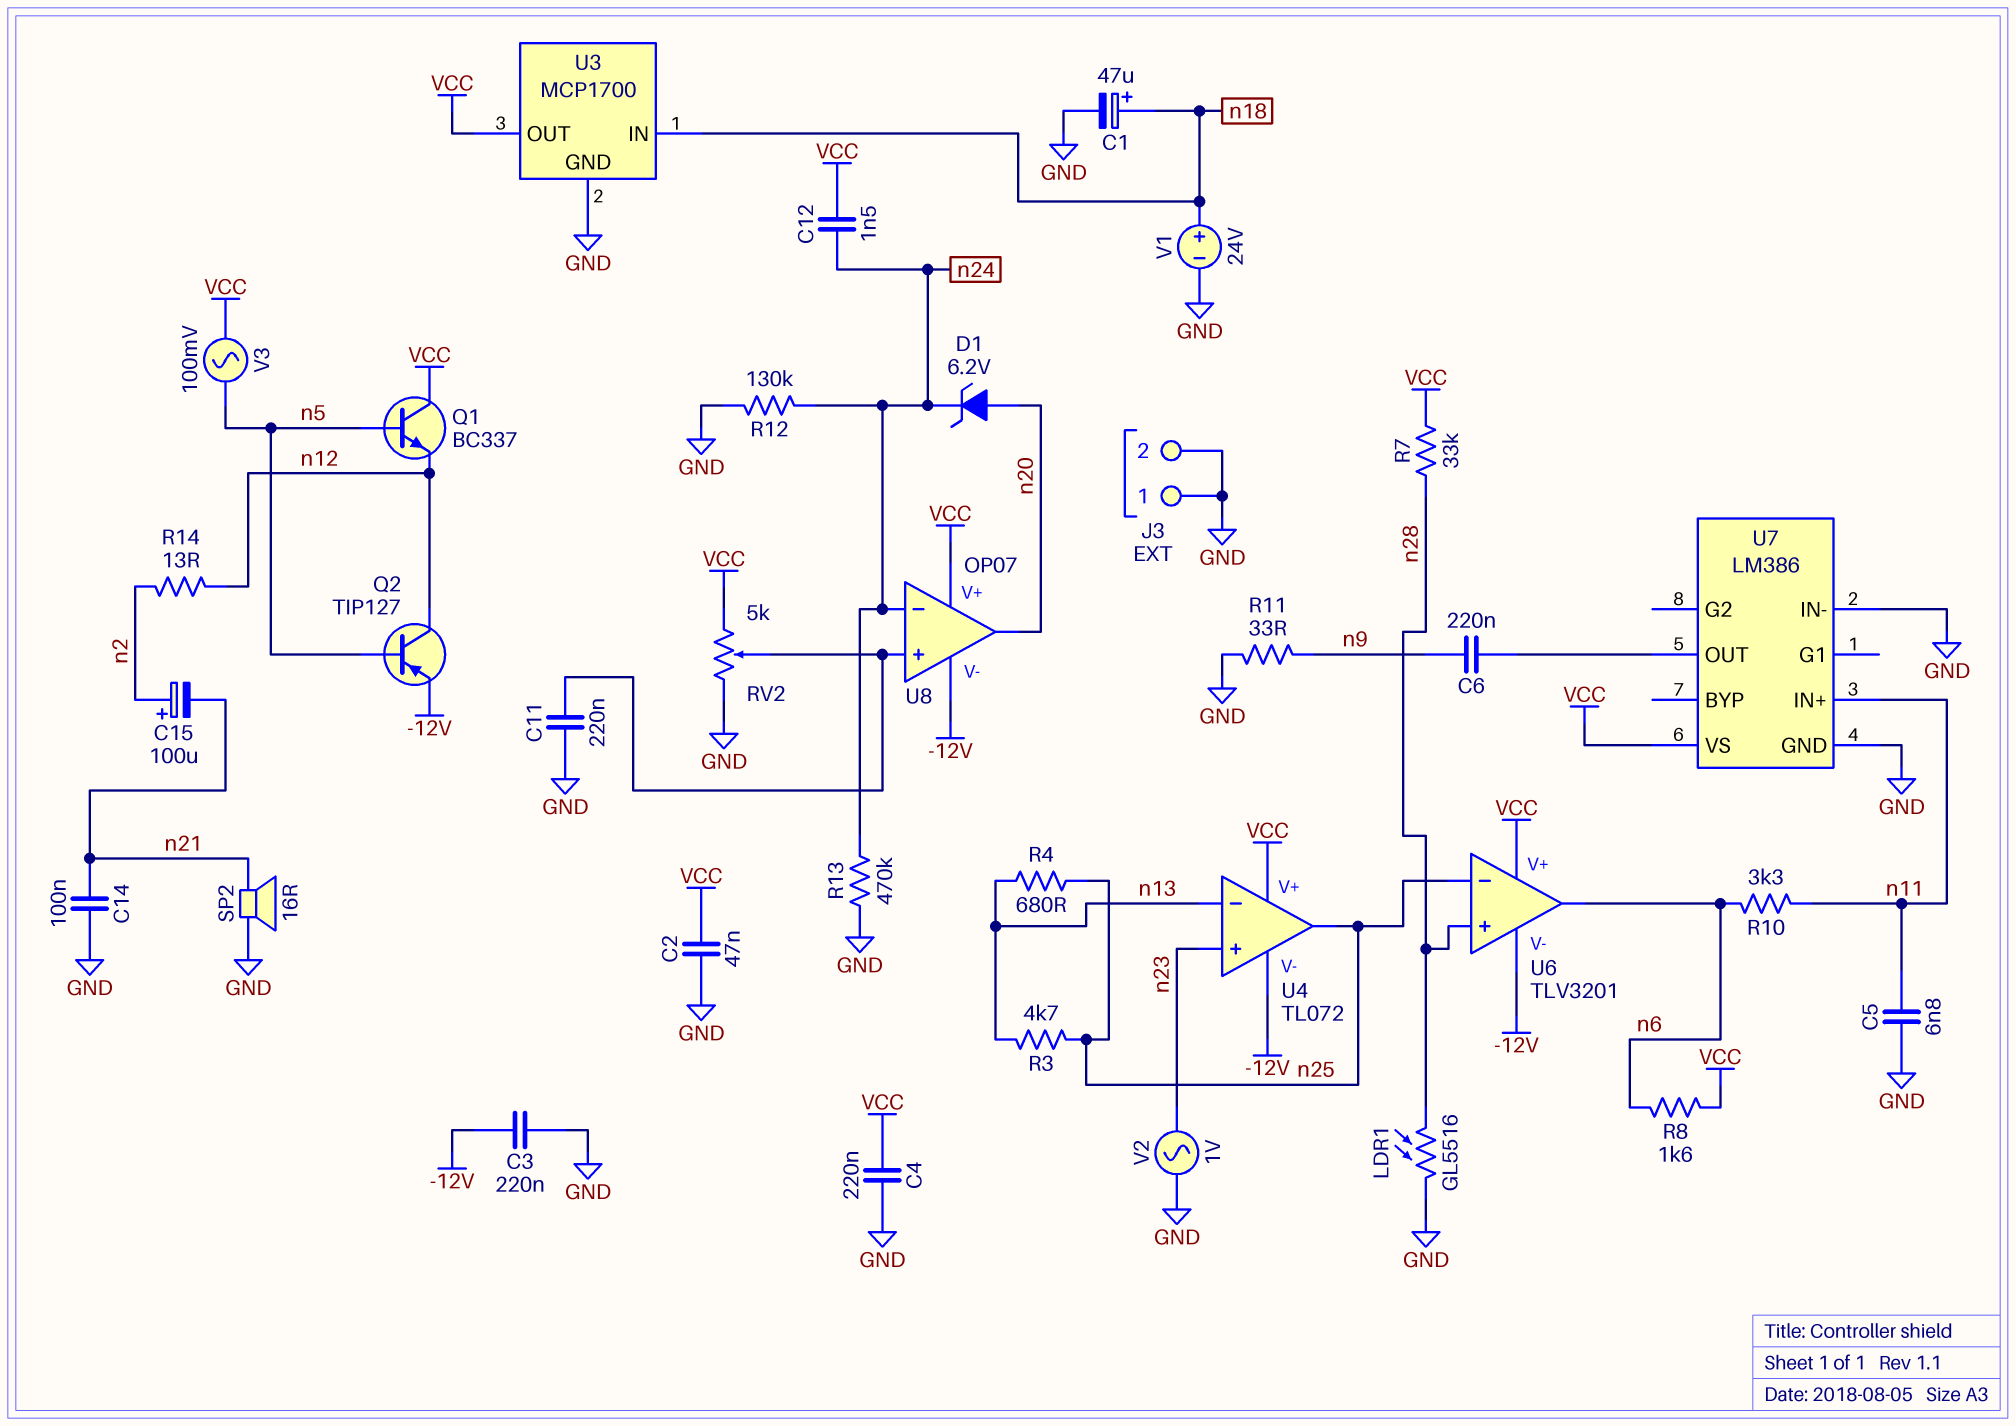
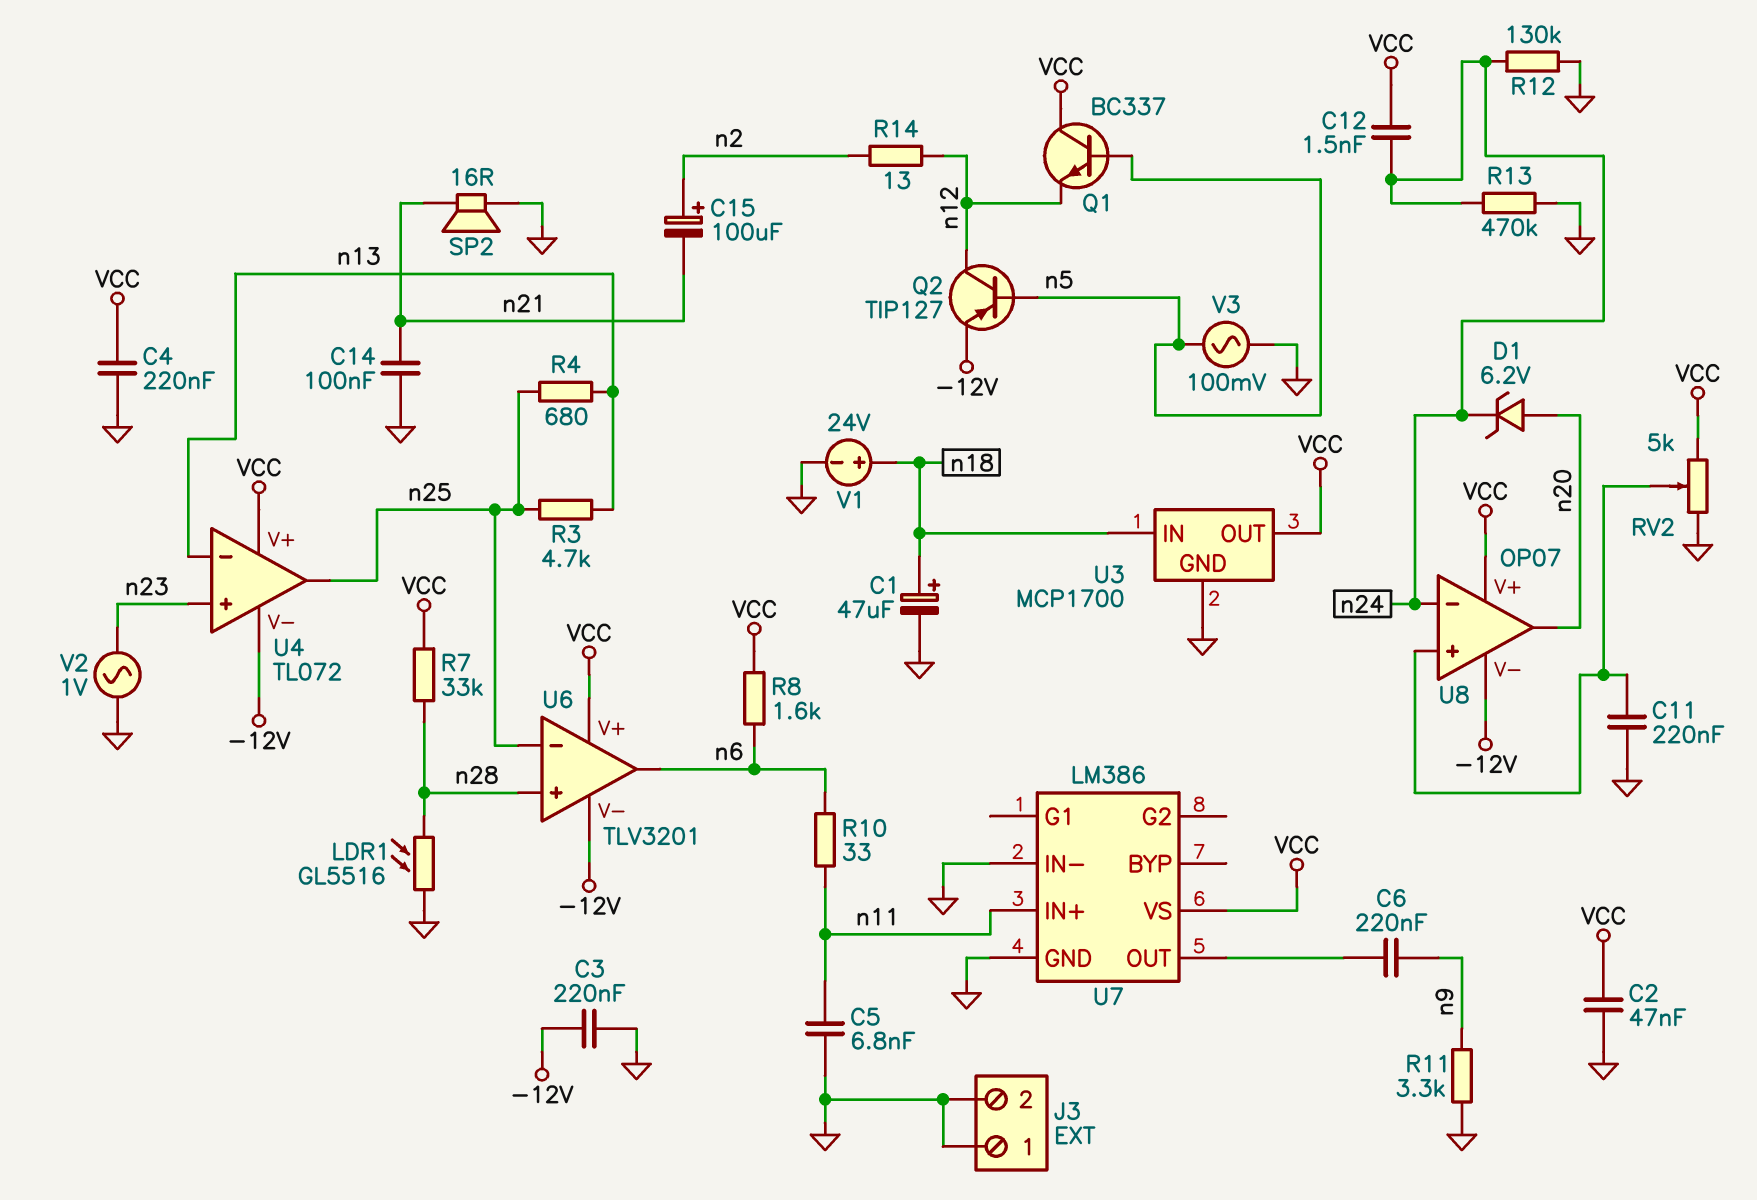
R10: 3.3k (n6, n11) -> 33 (n6, n11)
R11: 33 (GND, n9) -> 3.3k (GND, n9)
V3: AC 100mV (VCC, n5) -> AC 100mV (GND, n5)

